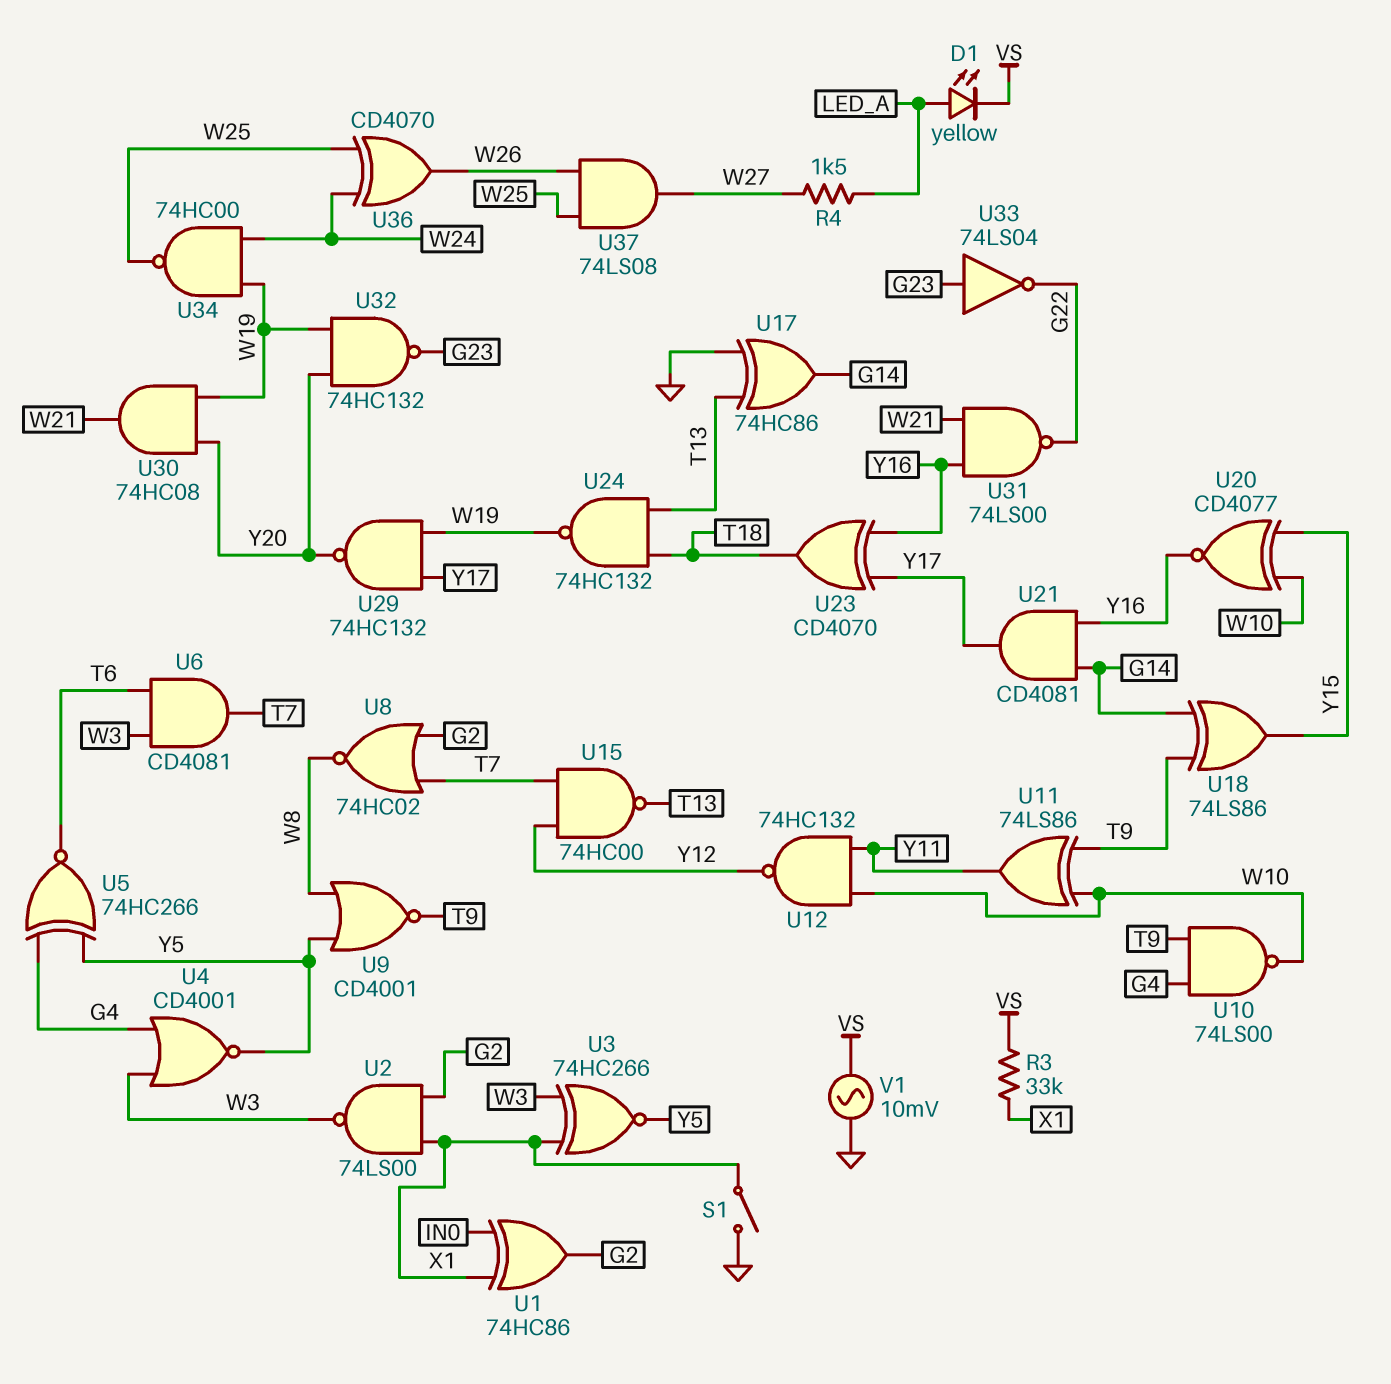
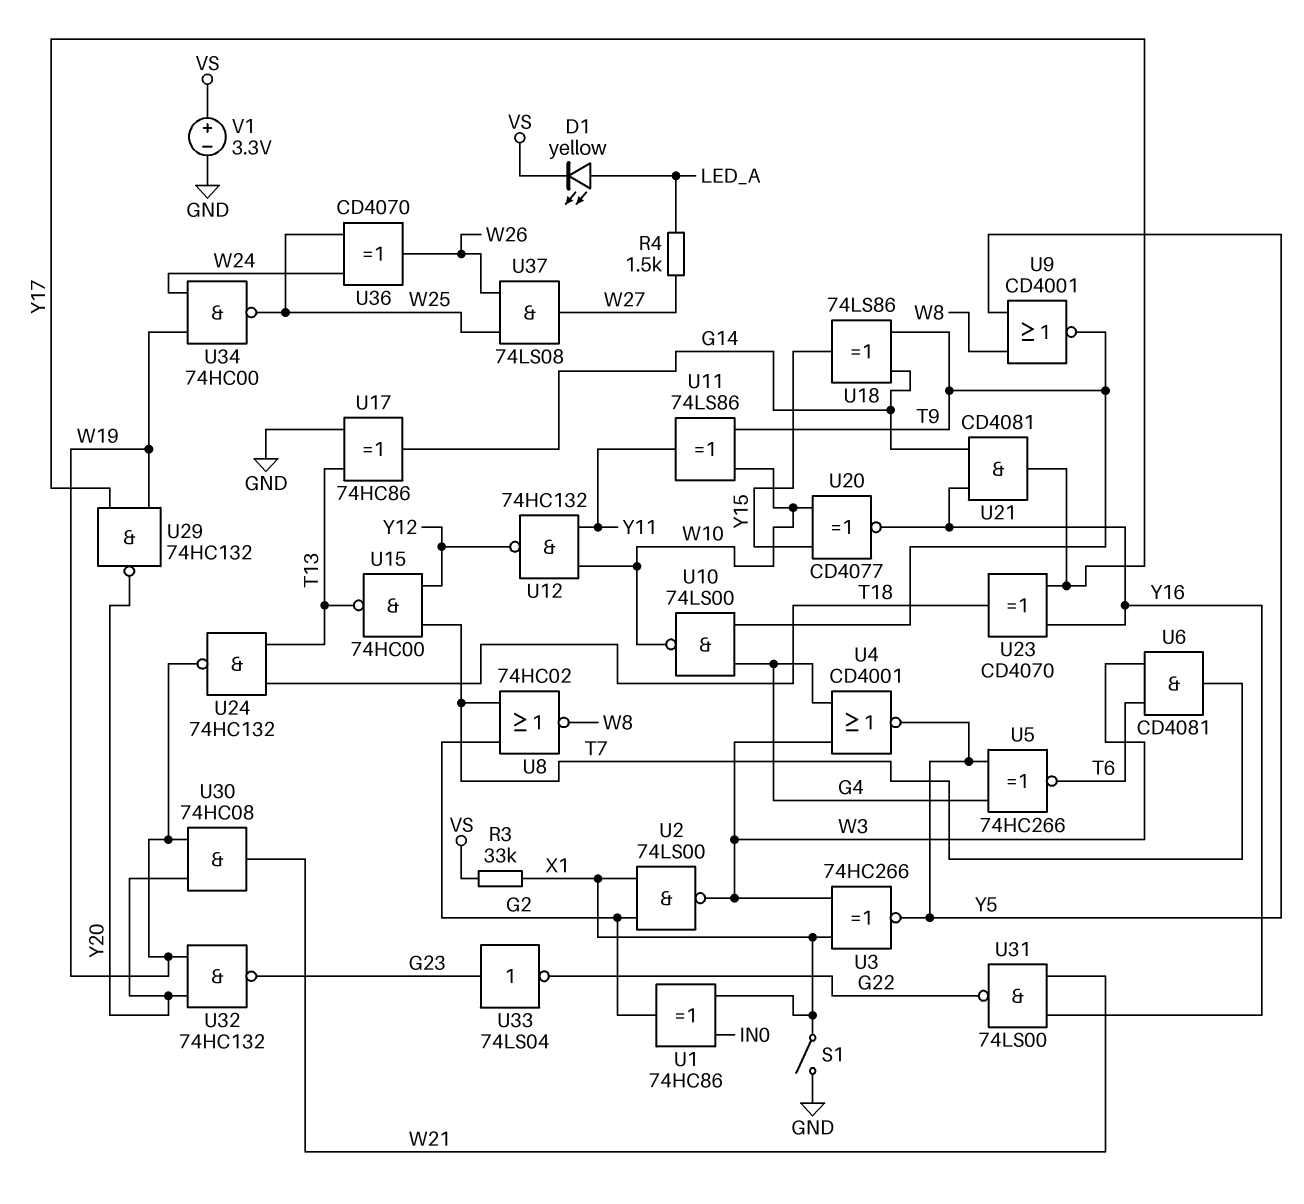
V1: AC 10mV (GND, VS) -> 3.3V (plus VS, minus GND)

